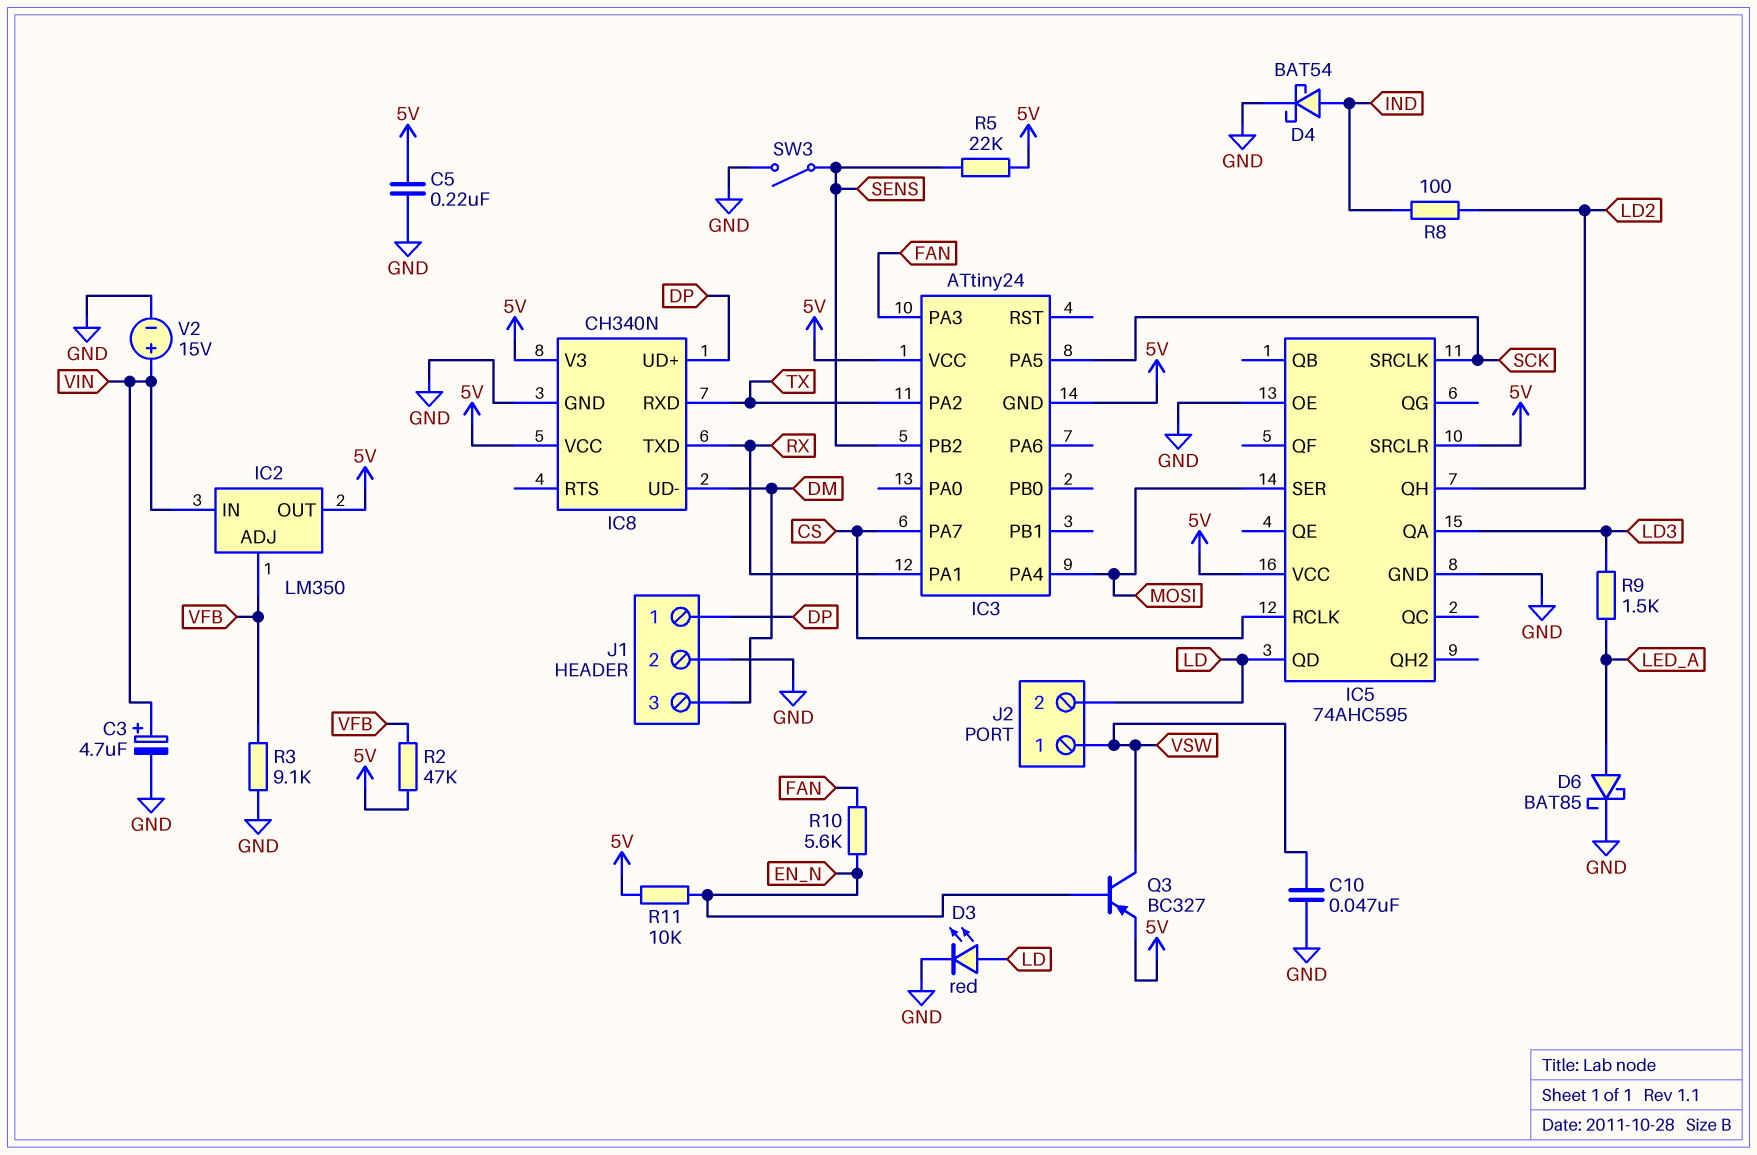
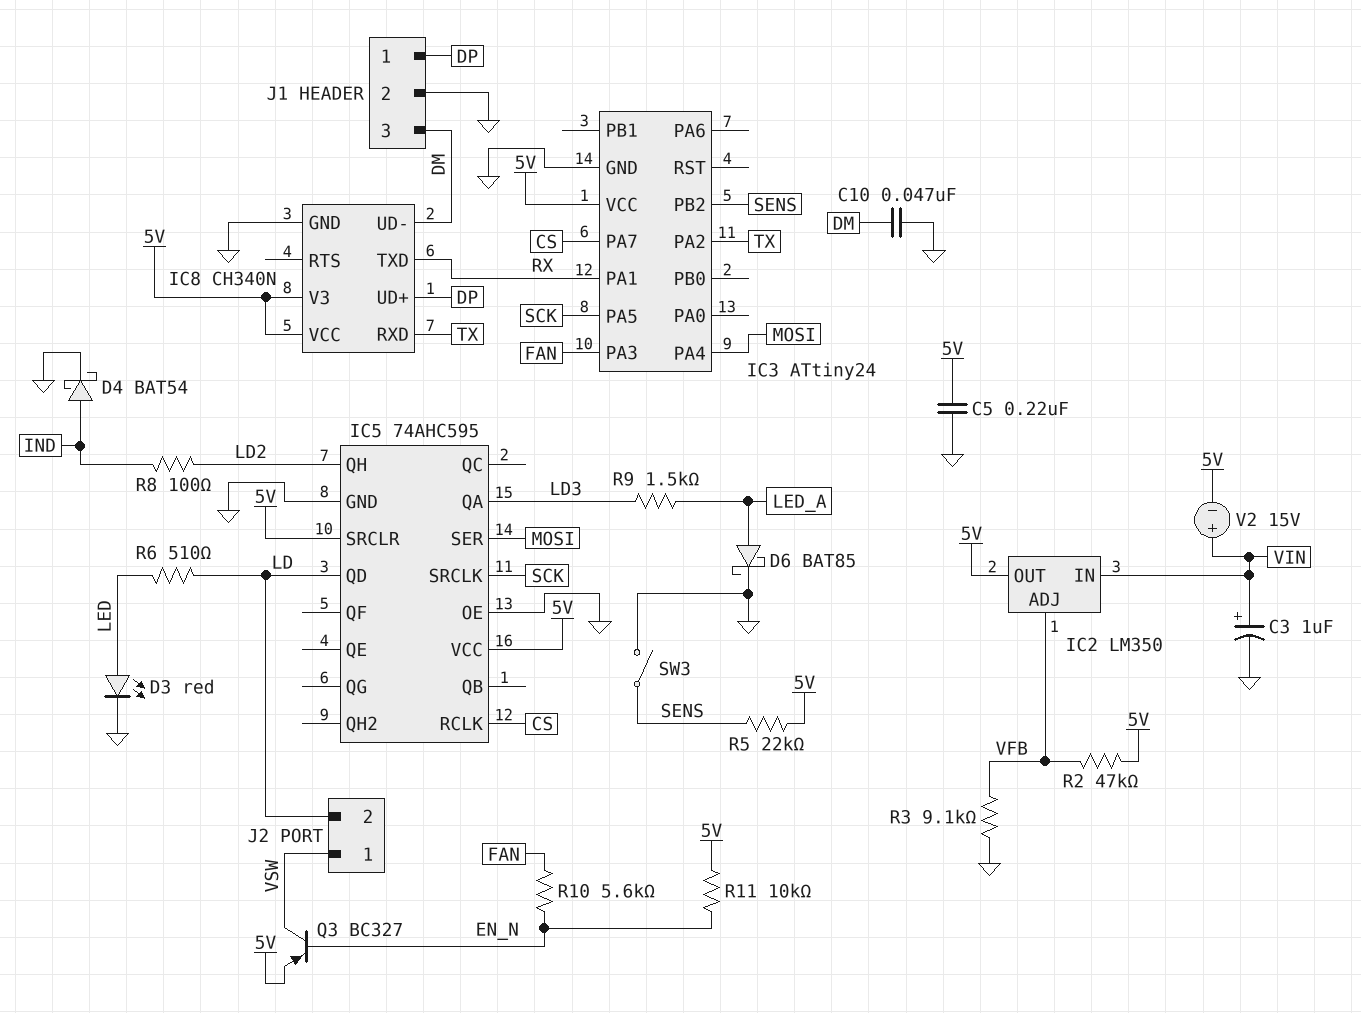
C3: 4.7uF (plus VIN, minus GND) -> 1uF (plus VIN, minus GND)
C10: 47nF (GND, VSW) -> 47nF (DM, GND)
D3: LED red (A LD, K GND) -> LED red (A LED, K GND)
IC3 pin GND: 5V -> GND
R6: none -> 510 (LD, LED)
V2: 15V (plus VIN, minus GND) -> 15V (plus VIN, minus 5V)

